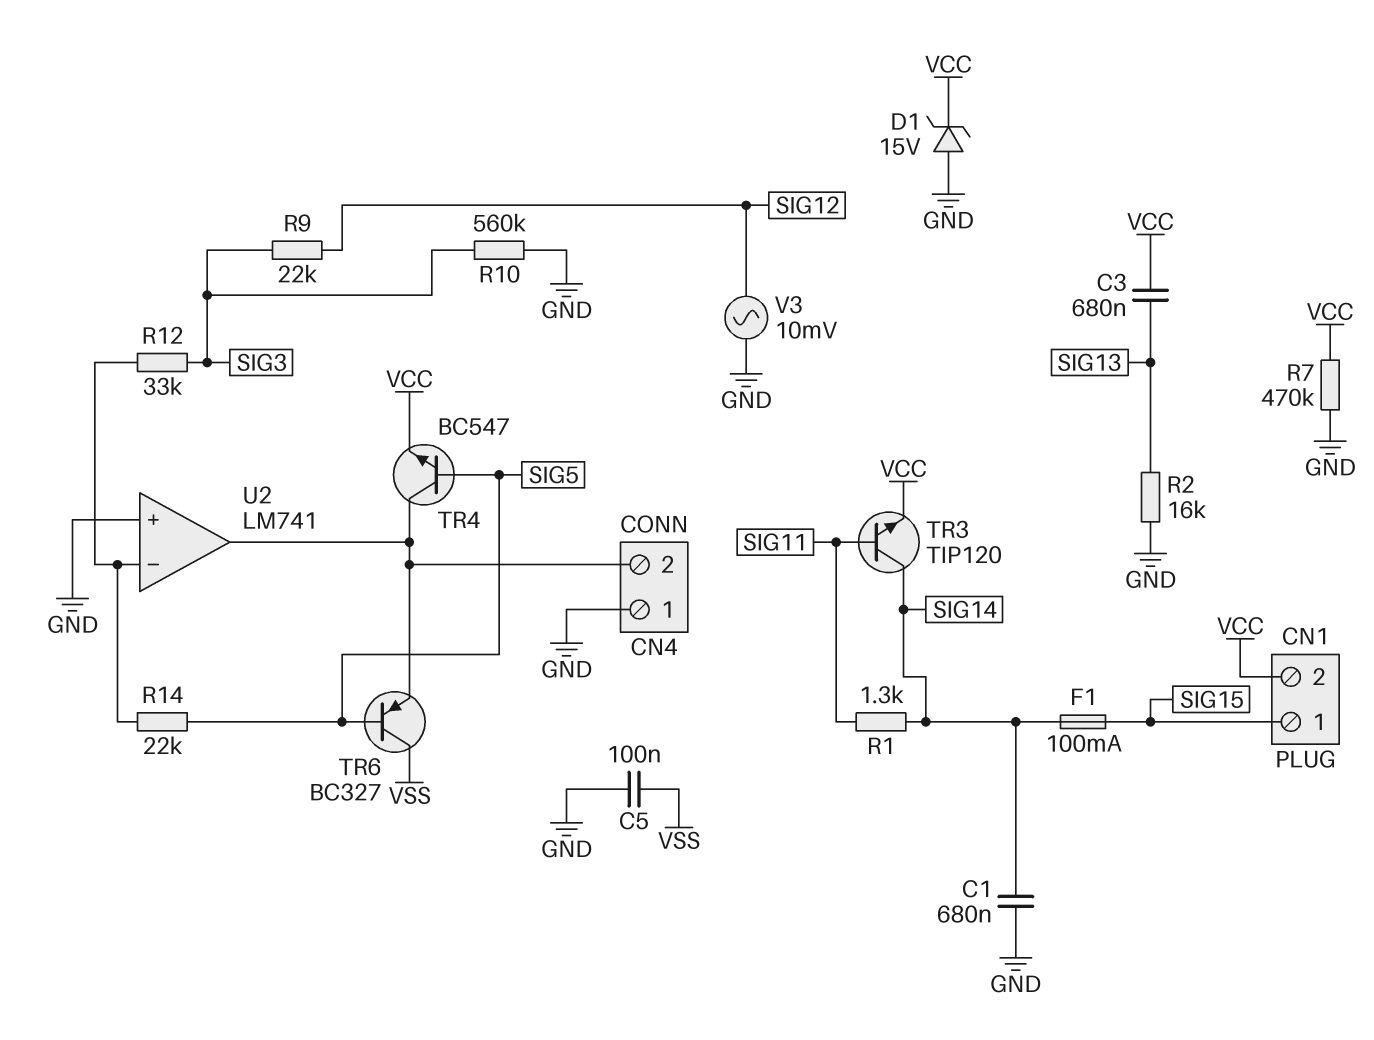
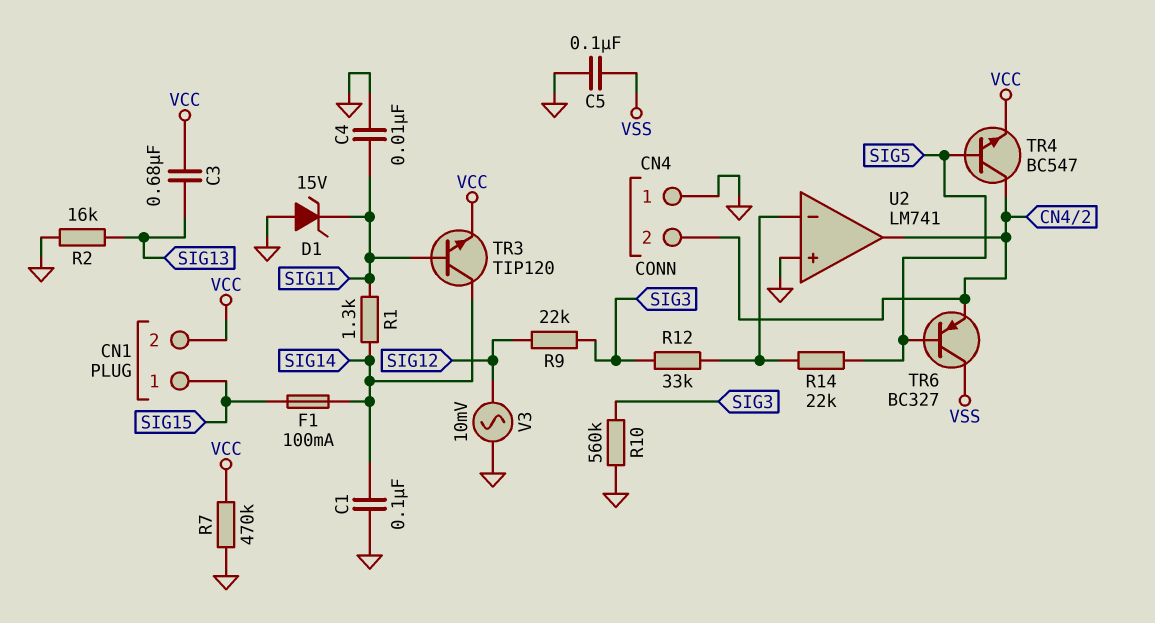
C1: 680nF (GND, SIG14) -> 100nF (GND, SIG14)
C4: none -> 10nF (GND, SIG11)
D1: zener 15V (A GND, K VCC) -> zener 15V (A GND, K SIG11)

